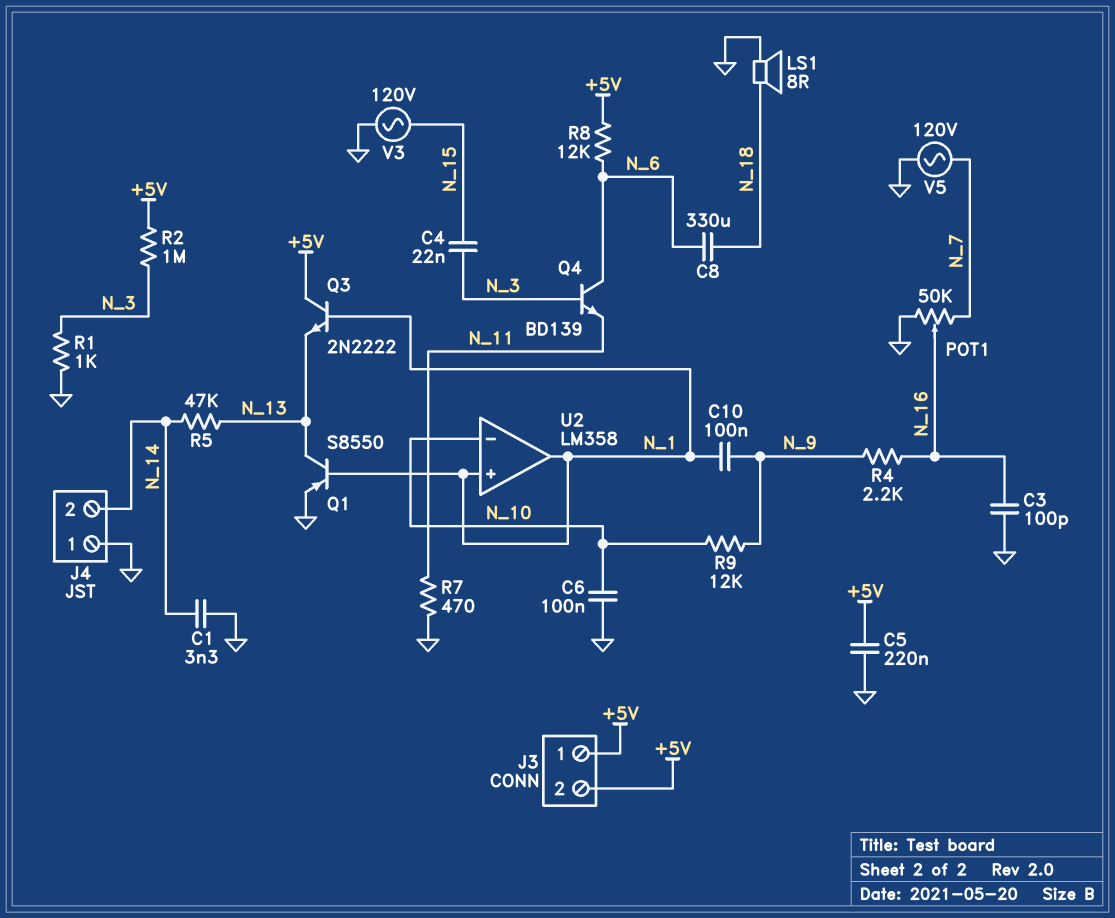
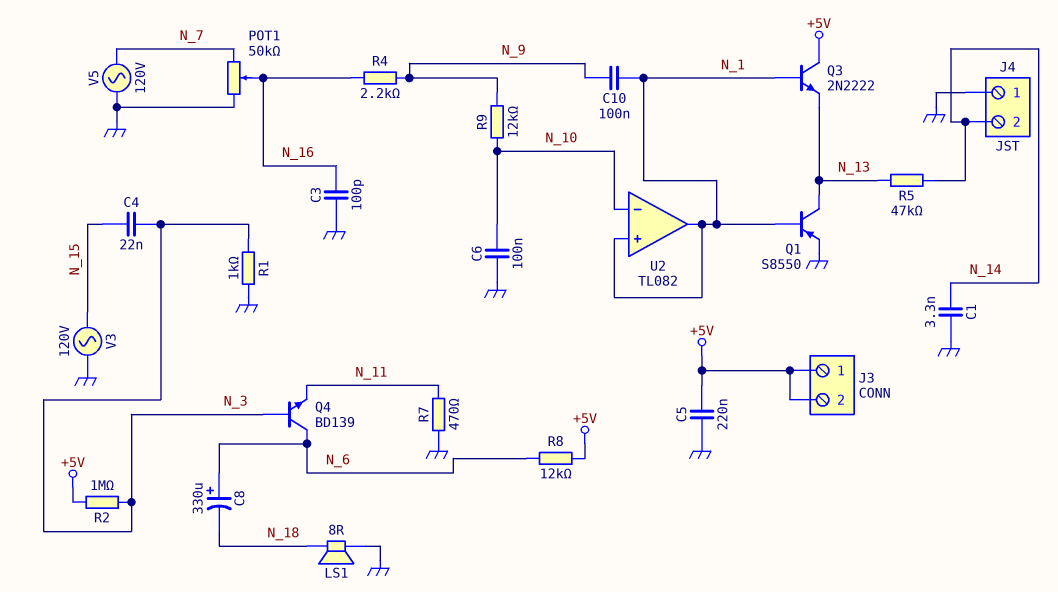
C8: 330uF (N_6, N_18) -> 330uF (plus N_6, minus N_18)
U2: LM358 -> TL082

